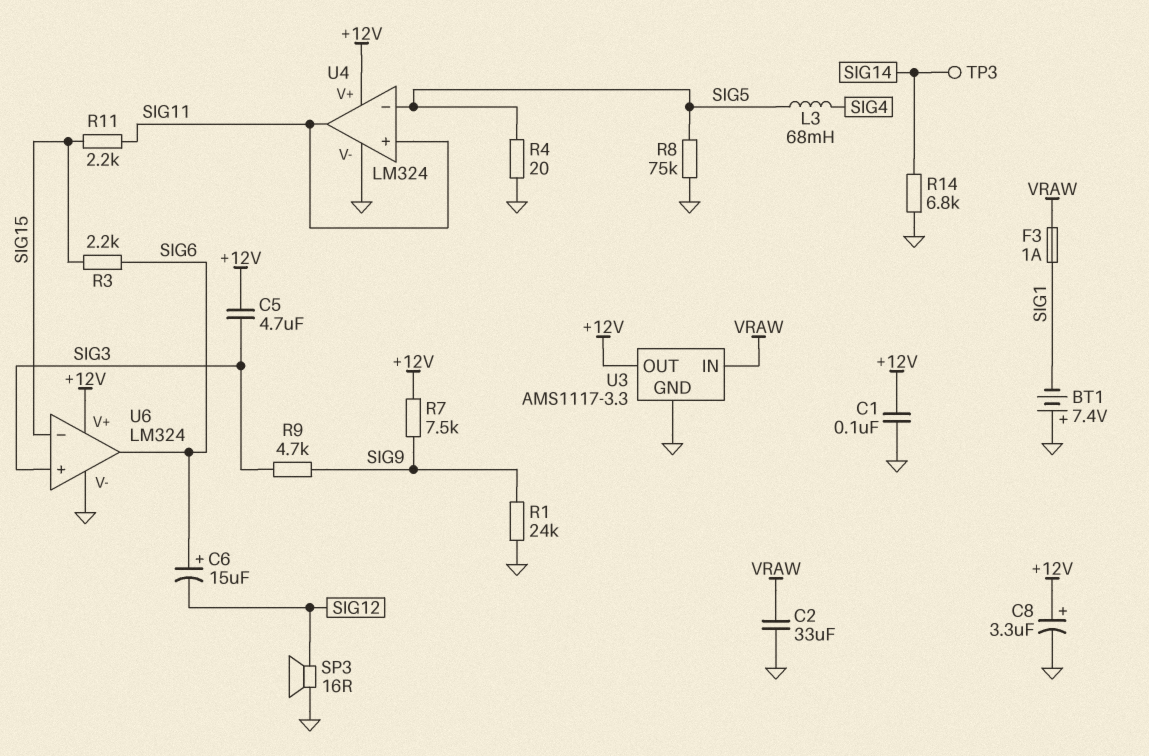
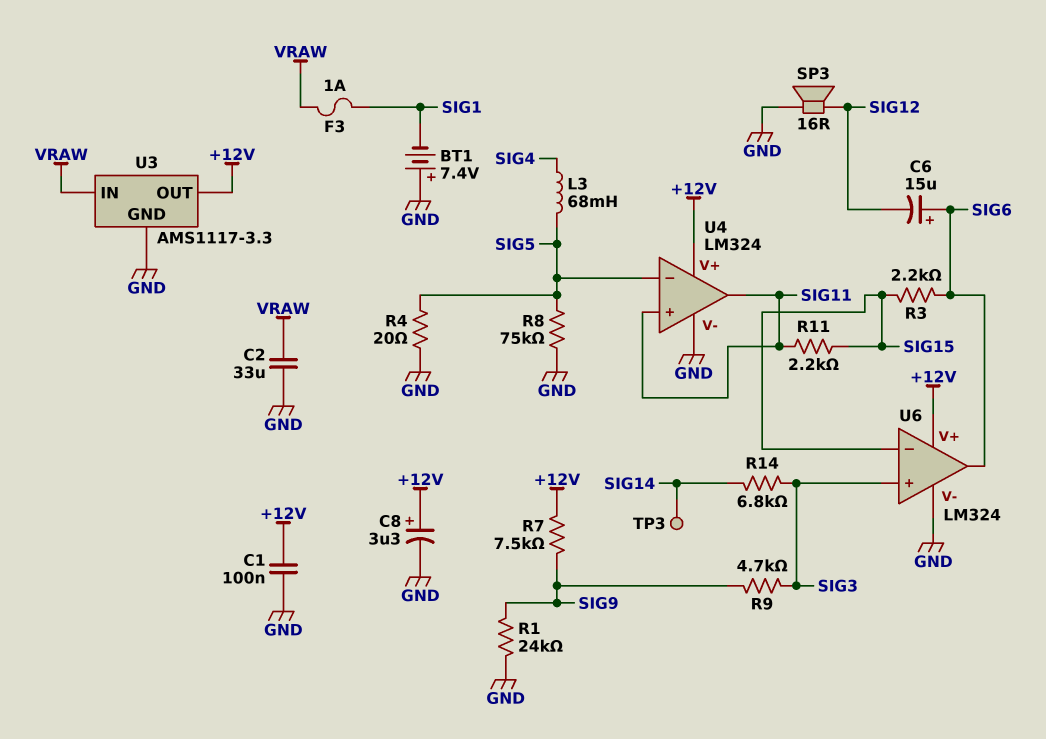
C5: 4.7uF (+12V, SIG3) -> none
R14: 6.8k (GND, SIG14) -> 6.8k (SIG3, SIG14)

